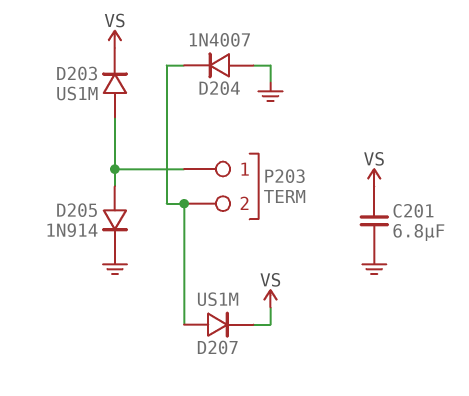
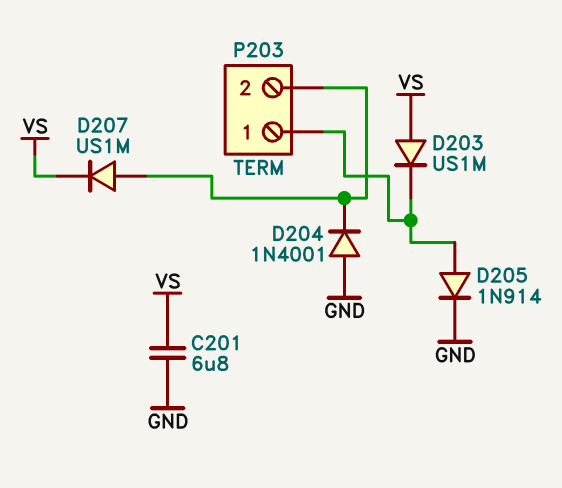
D203: diode US1M (A P203/1, K VS) -> diode US1M (A VS, K P203/1)
D204: diode 1N4007 (A GND, K P203/2) -> diode 1N4001 (A GND, K P203/2)

